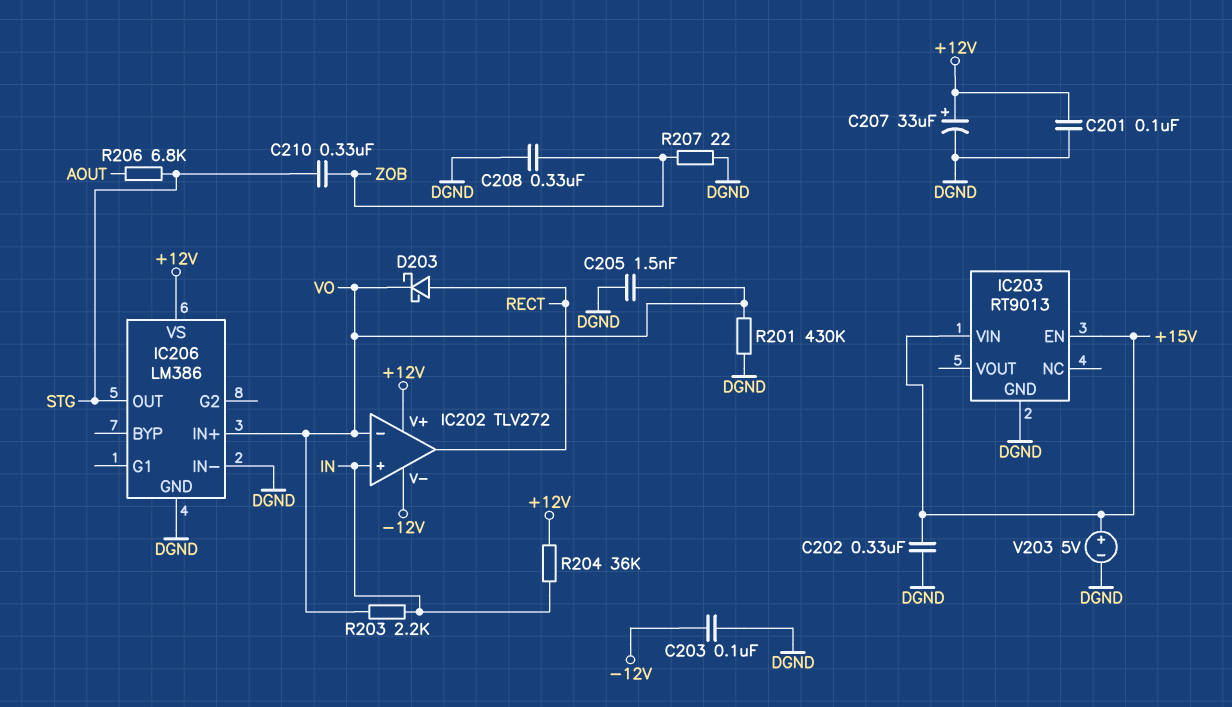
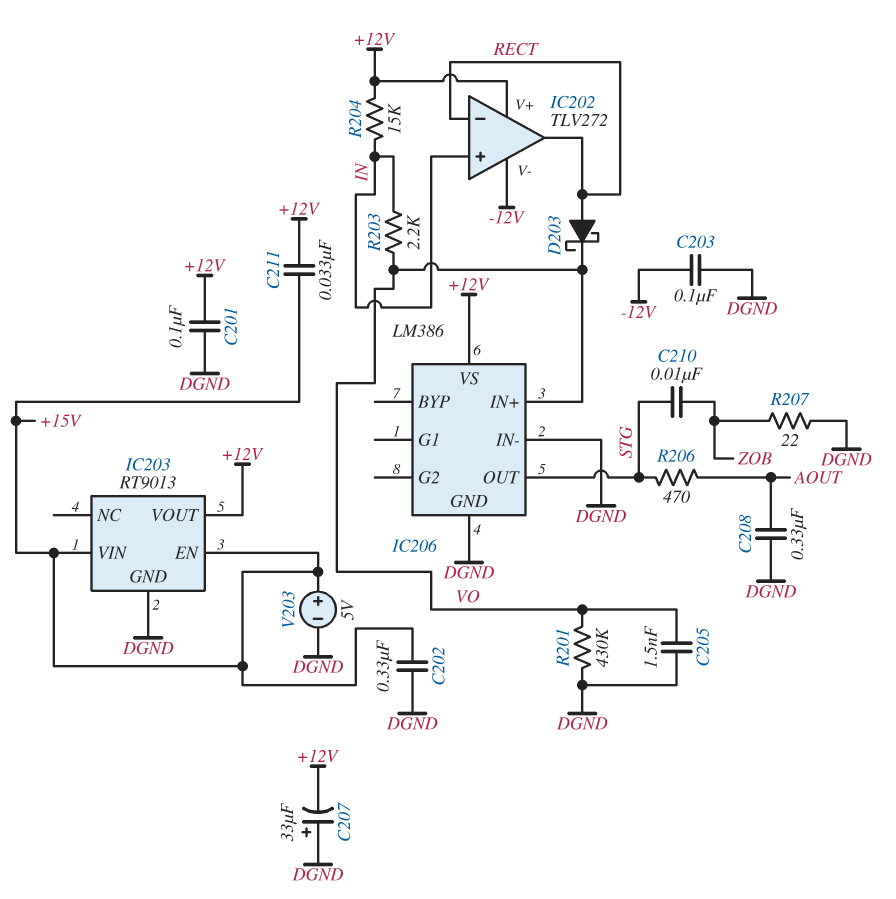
C207: 33uF (plus +12V, minus DGND) -> 33uF (plus DGND, minus +12V)
C208: 330nF (DGND, ZOB) -> 330nF (AOUT, DGND)
C210: 330nF (STG, ZOB) -> 10nF (STG, ZOB)
C211: none -> 33nF (+12V, +15V)
IC202 pin in-: VO -> RECT
IC203 pin VOUT: none -> +12V
R204: 36k (+12V, IN) -> 15k (+12V, IN)
R206: 6.8k (AOUT, STG) -> 470 (AOUT, STG)

